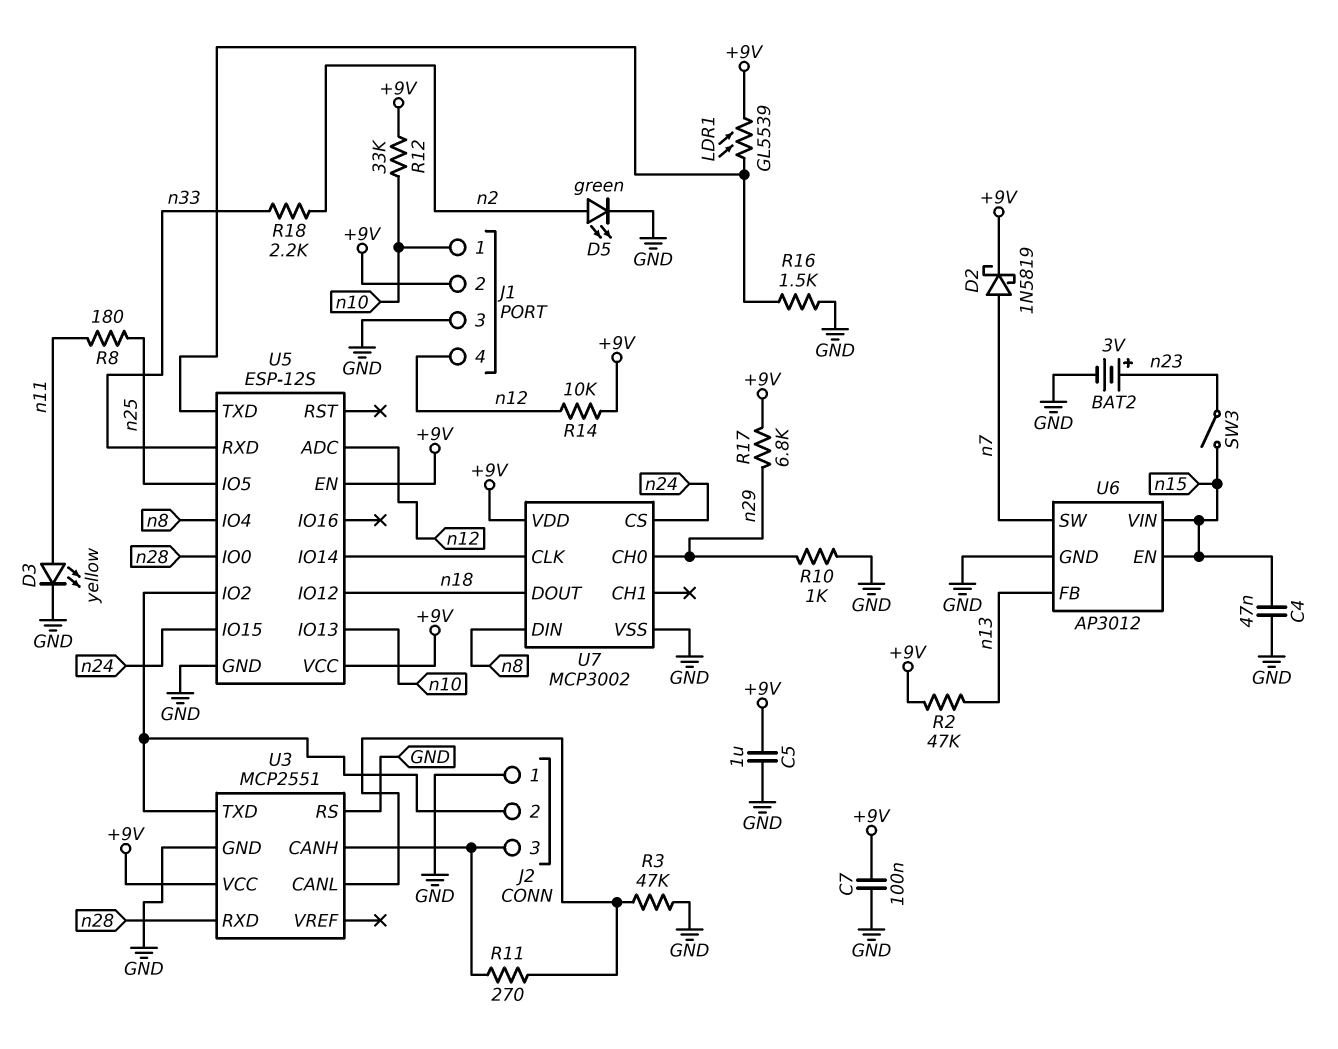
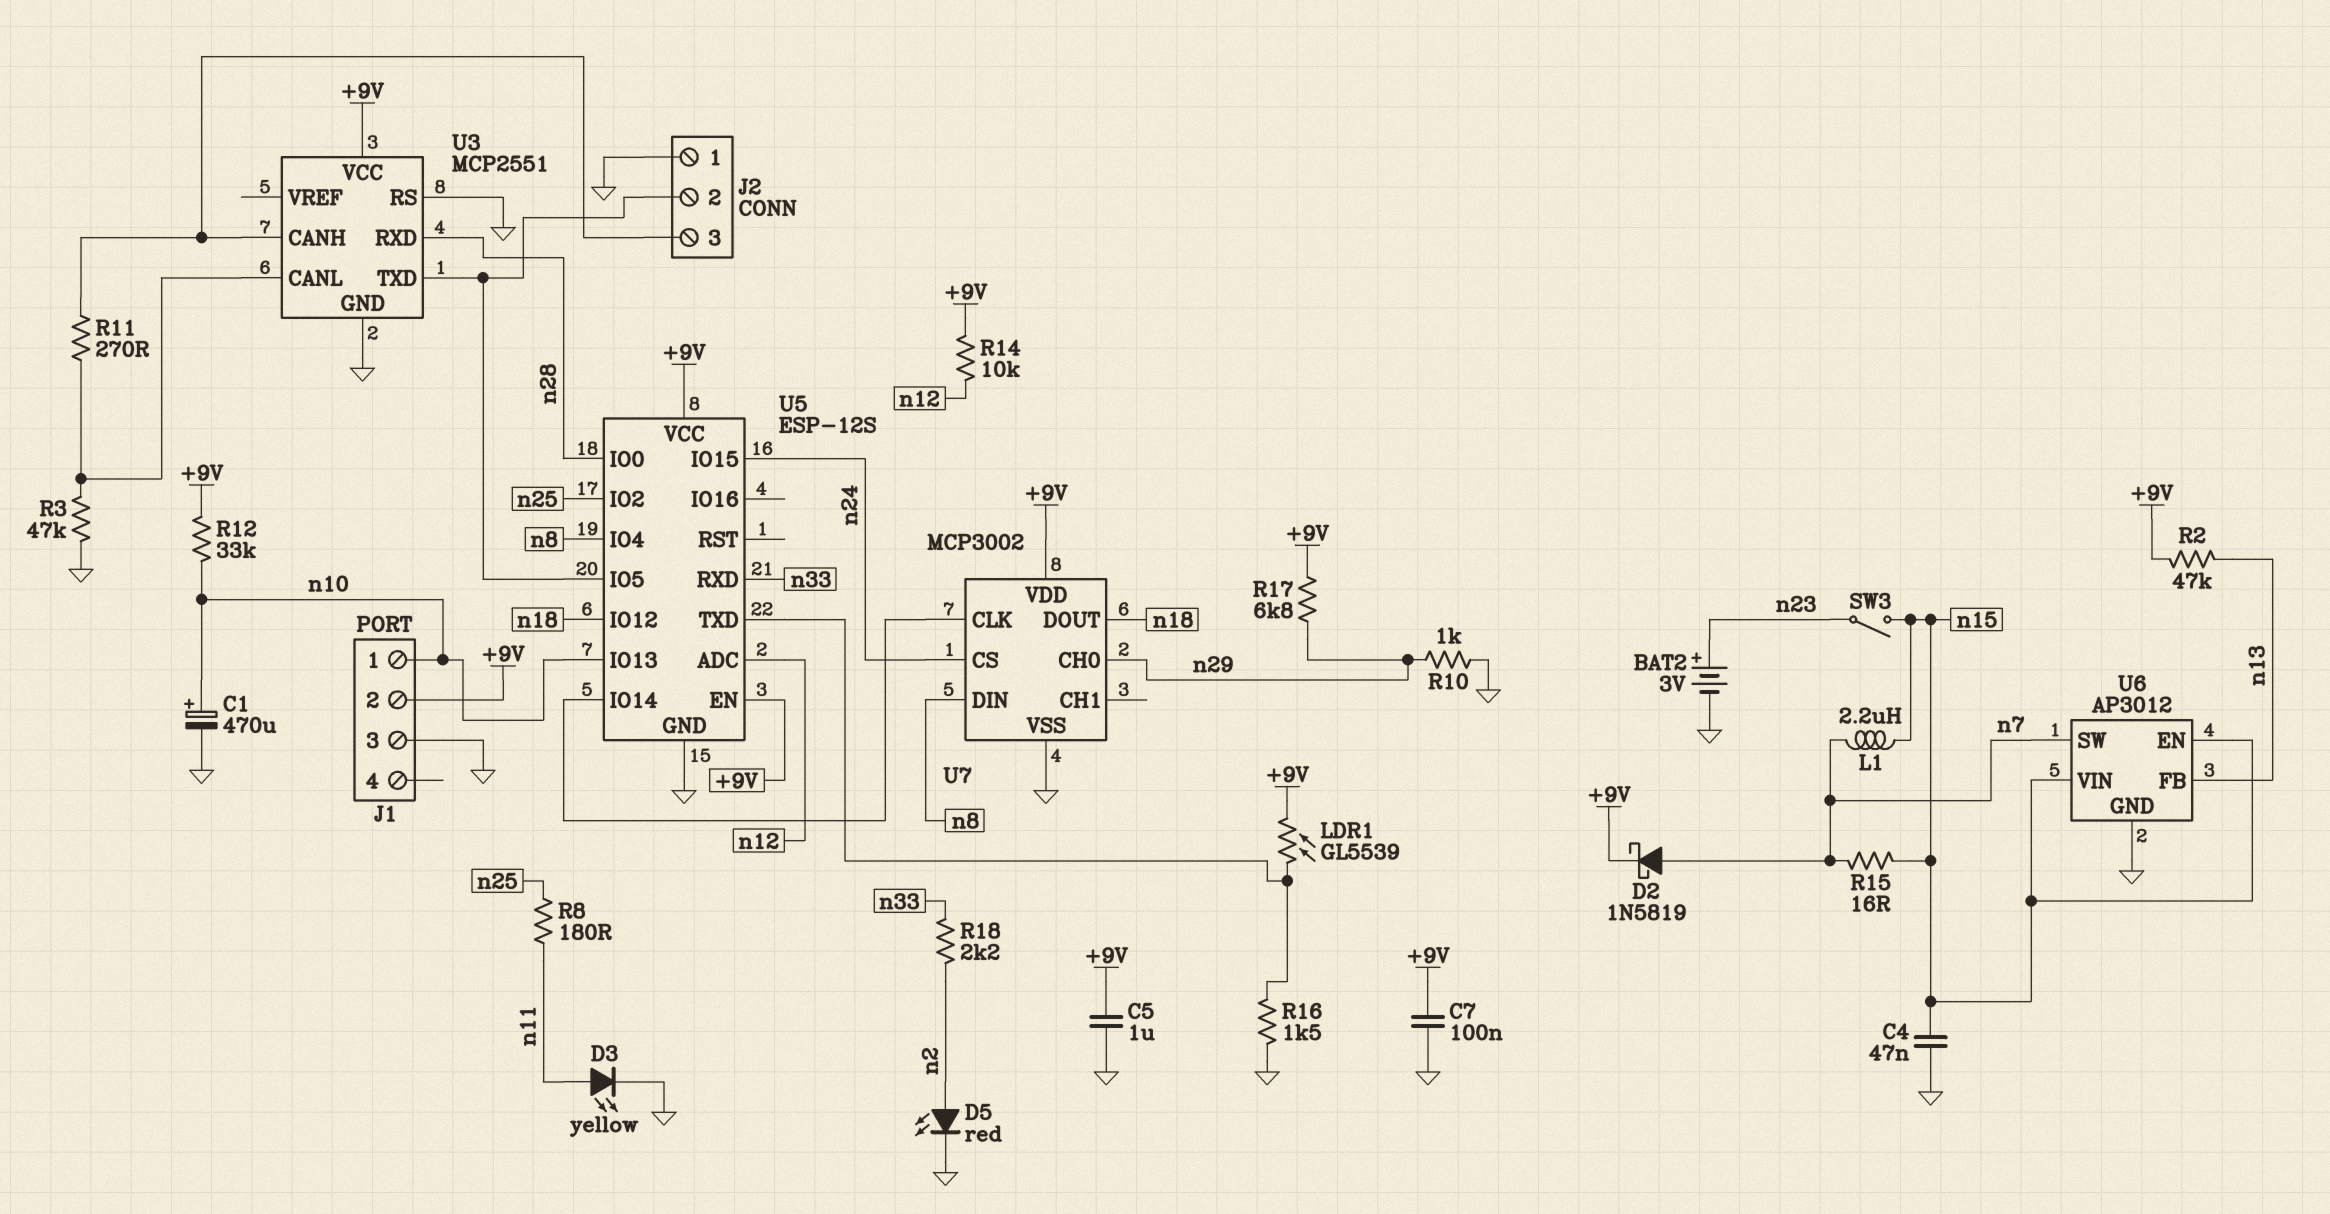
C1: none -> 470uF (plus n10, minus GND)
D5: LED green (A n2, K GND) -> LED red (A n2, K GND)
J1 pin 4: n12 -> none
L1: none -> 2.2uH (n7, n15)
R15: none -> 16 (n7, n15)
U5 pin IO2: J2/2 -> n25
U5 pin IO5: n25 -> J2/2

